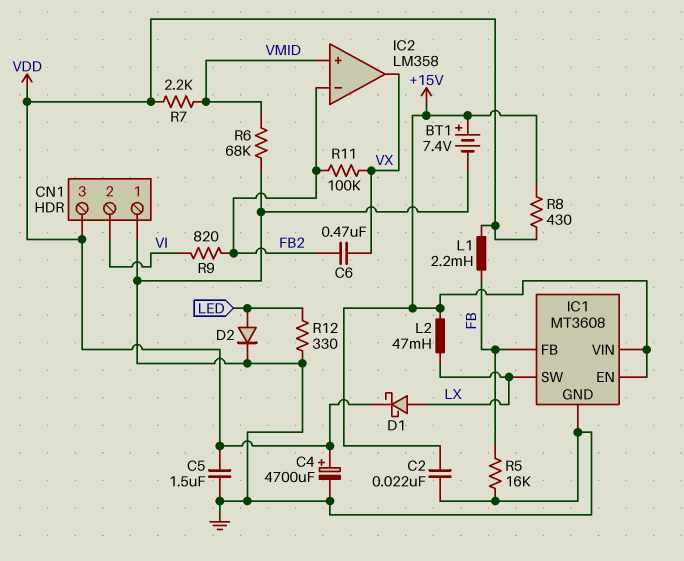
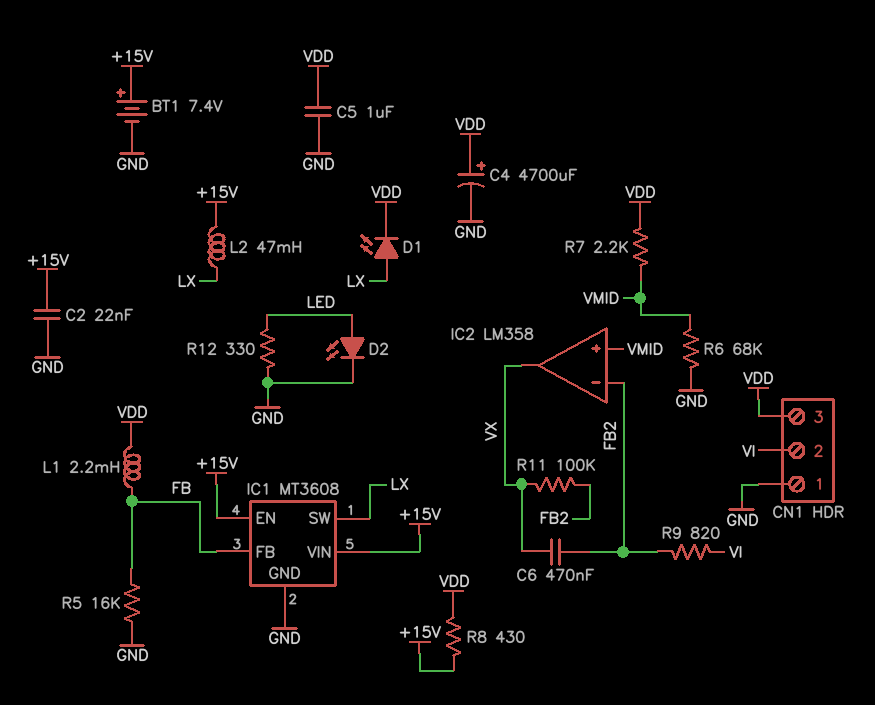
C5: 1.5uF (GND, VDD) -> 1uF (GND, VDD)
D1: schottky (A LX, K VDD) -> LED (A LX, K VDD)
D2: diode (A LED, K GND) -> LED (A LED, K GND)

